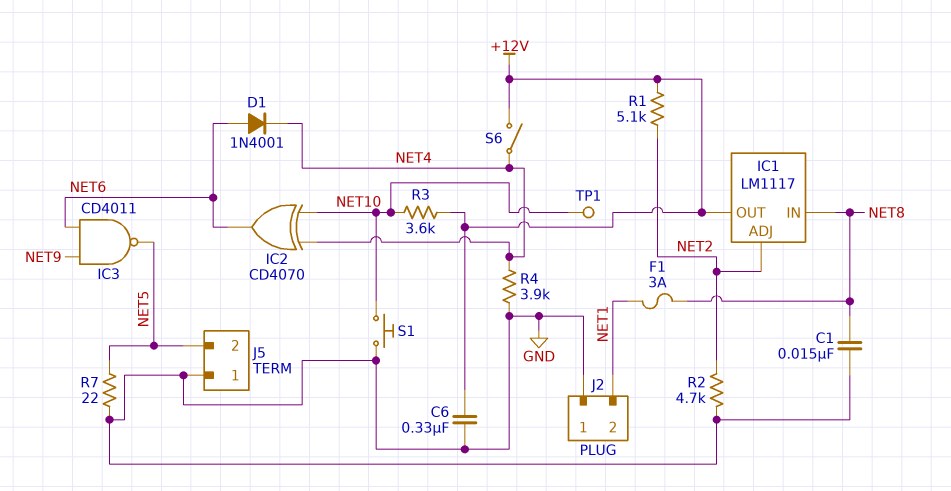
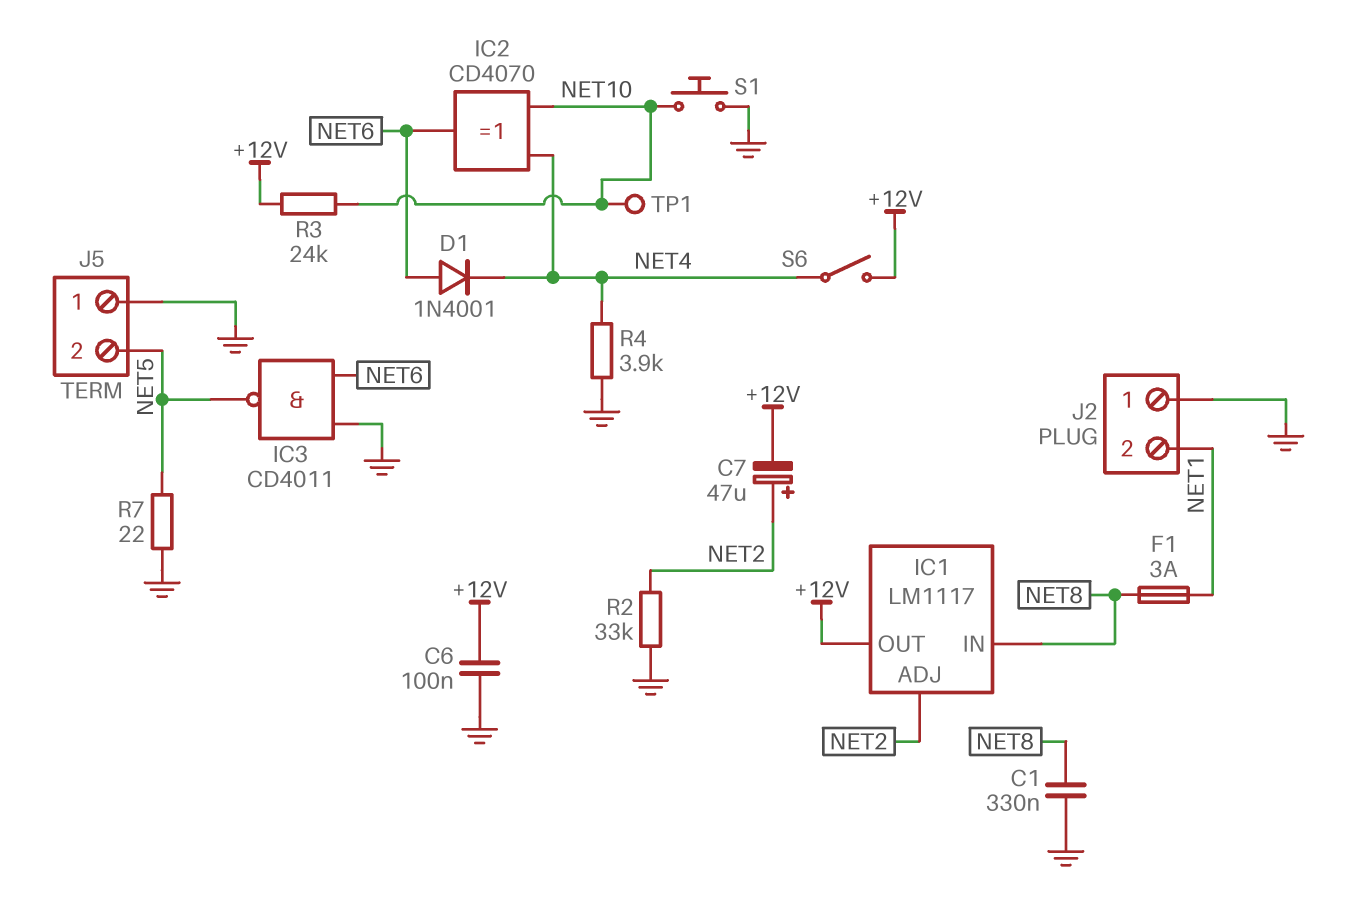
C1: 15nF (GND, NET8) -> 330nF (GND, NET8)
C6: 330nF (+12V, GND) -> 100nF (+12V, GND)
C7: none -> 47uF (plus NET2, minus +12V)
IC3: NAND CD4011 (in NET6, in NET9, out NET5) -> NAND CD4011 (in GND, in NET6, out NET5)
R1: 5.1k (+12V, NET2) -> none
R2: 4.7k (GND, NET2) -> 33k (GND, NET2)
R3: 3.6k (+12V, NET10) -> 24k (+12V, NET10)

